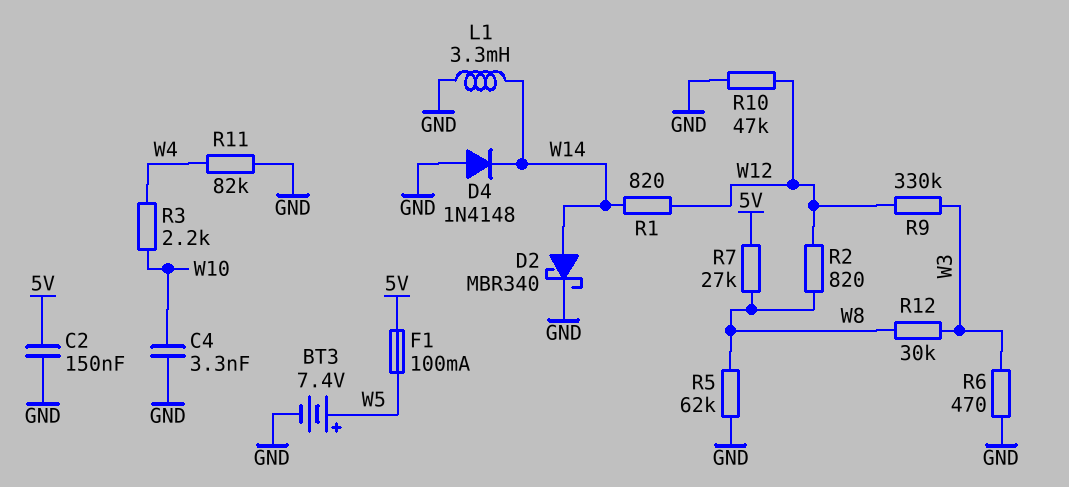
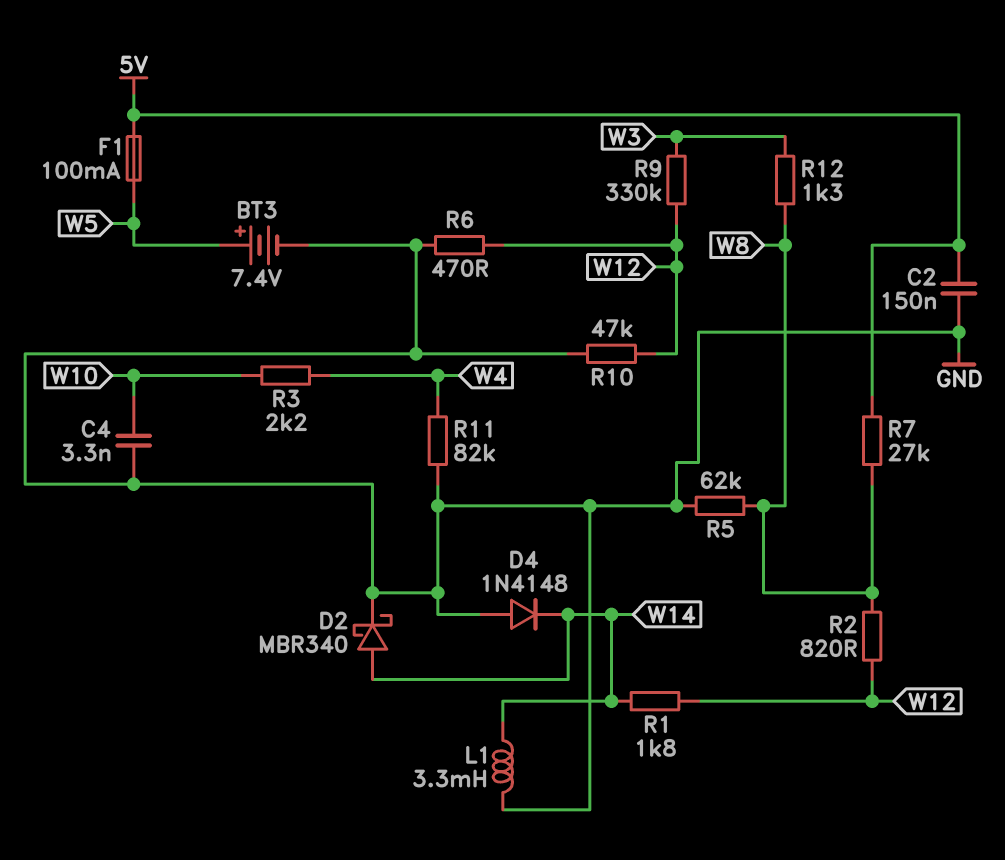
R1: 820 (W12, W14) -> 1.8k (W12, W14)
R6: 470 (GND, W3) -> 470 (GND, W12)
R12: 30k (W3, W8) -> 1.3k (W3, W8)

